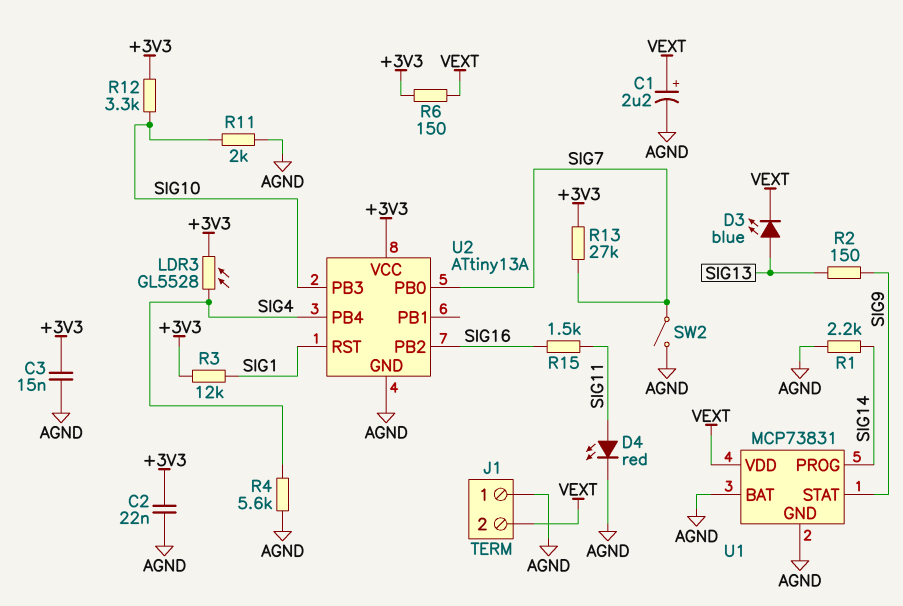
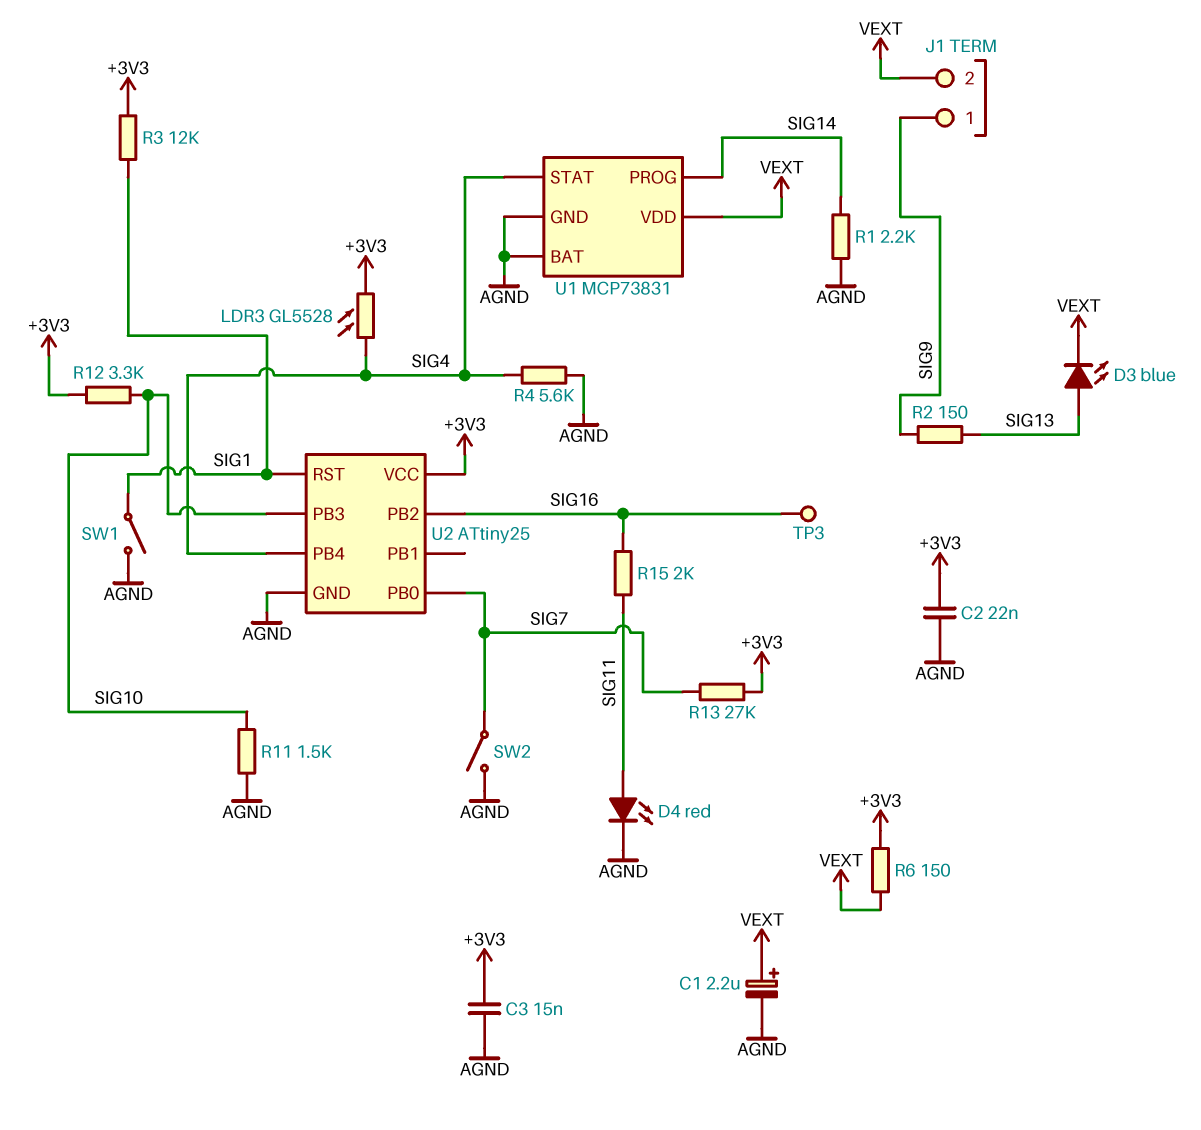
J1 pin 1: AGND -> SIG9
R11: 2k (AGND, SIG10) -> 1.5k (AGND, SIG10)
R15: 1.5k (SIG11, SIG16) -> 2k (SIG11, SIG16)
SW1: none -> switch (AGND, SIG1)
TP3: none -> test point (SIG16)
U1 pin STAT: SIG9 -> SIG4
U2: ATtiny13A -> ATtiny25

